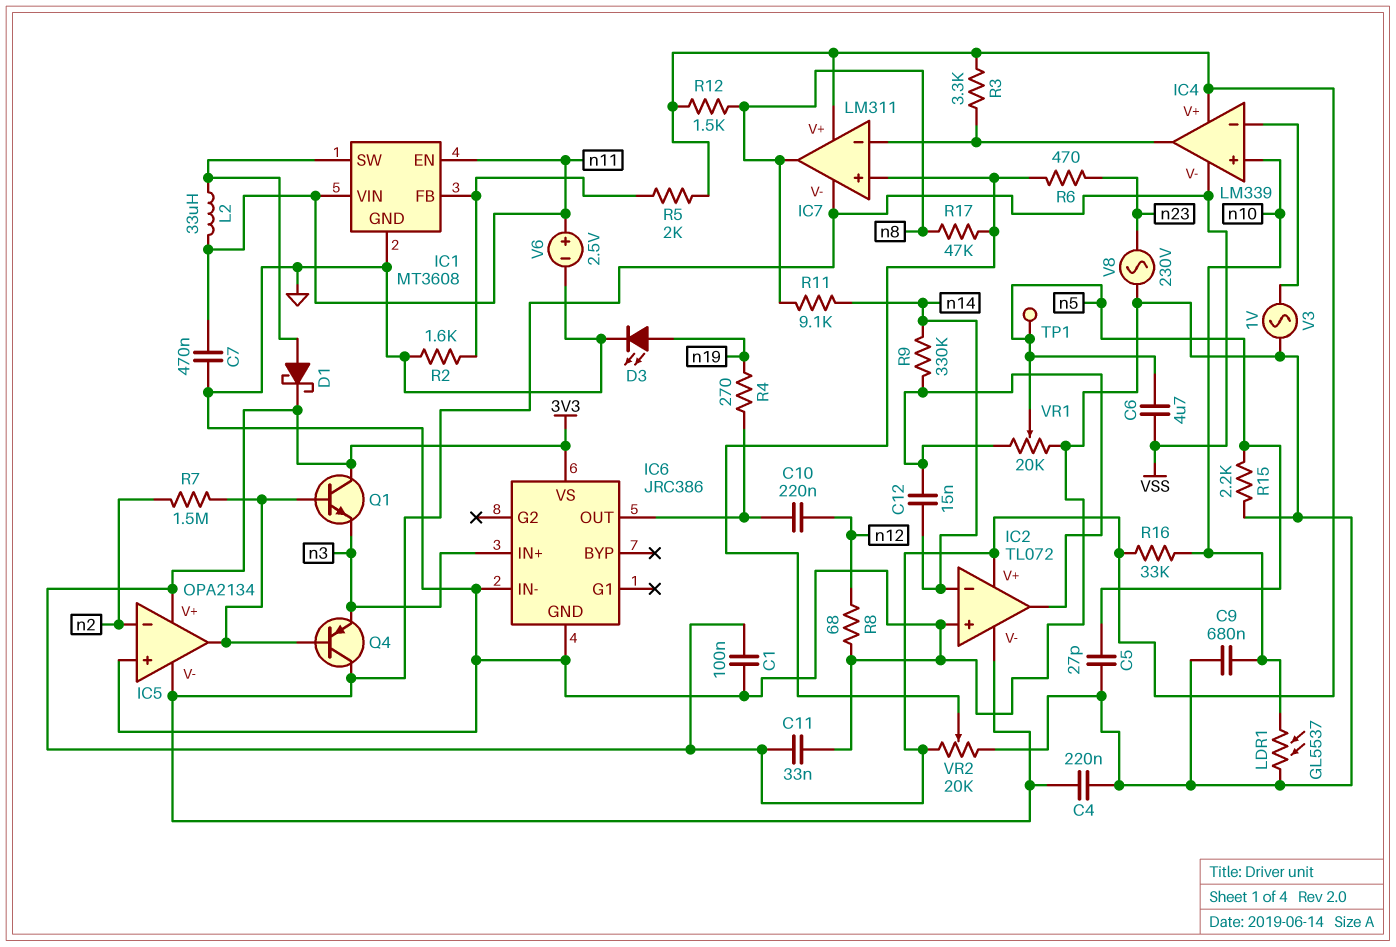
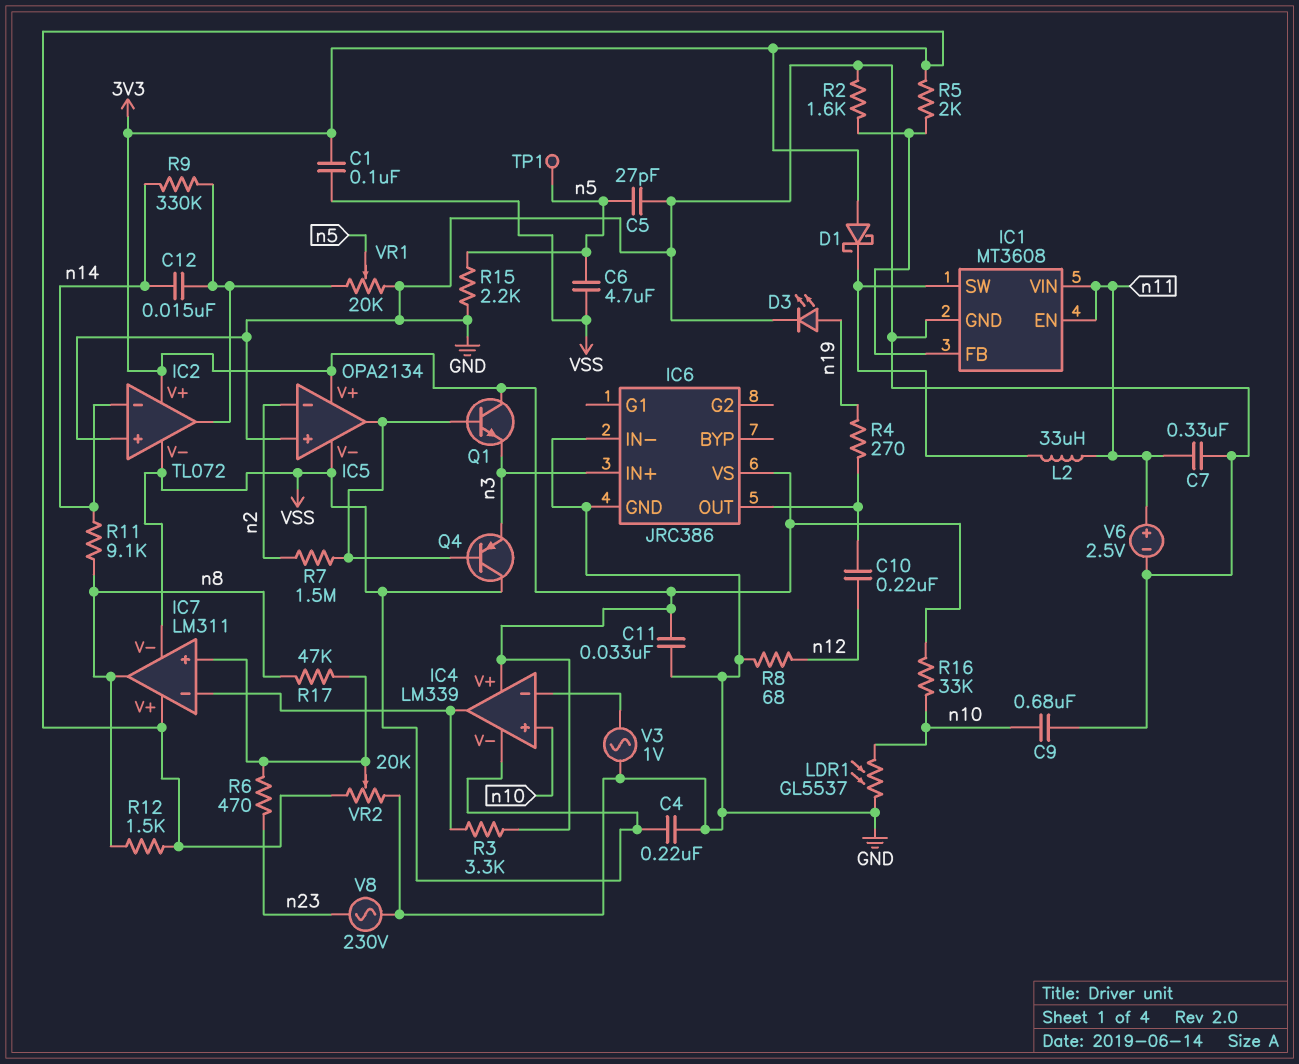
C1: 100nF (3V3, GND) -> 100nF (3V3, VSS)
C7: 470nF (GND, n11) -> 330nF (GND, n11)
D1: schottky (A IC1/SW, K 3V3) -> schottky (A 3V3, K IC1/SW)

